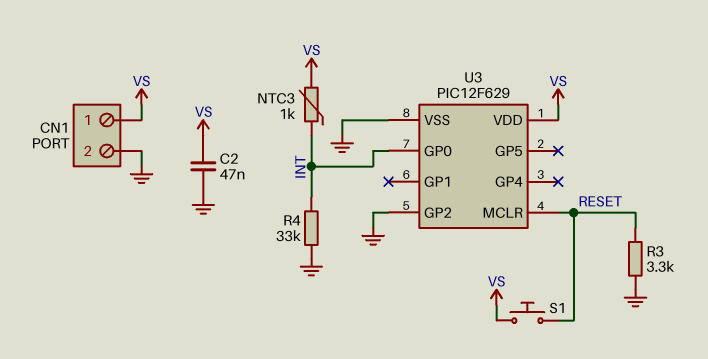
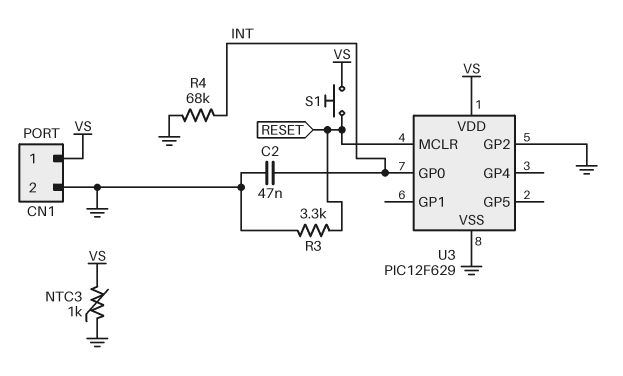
C2: 47nF (GND, VS) -> 47nF (GND, INT)
NTC3: 1k (INT, VS) -> 1k (GND, VS)
R4: 33k (GND, INT) -> 68k (GND, INT)

